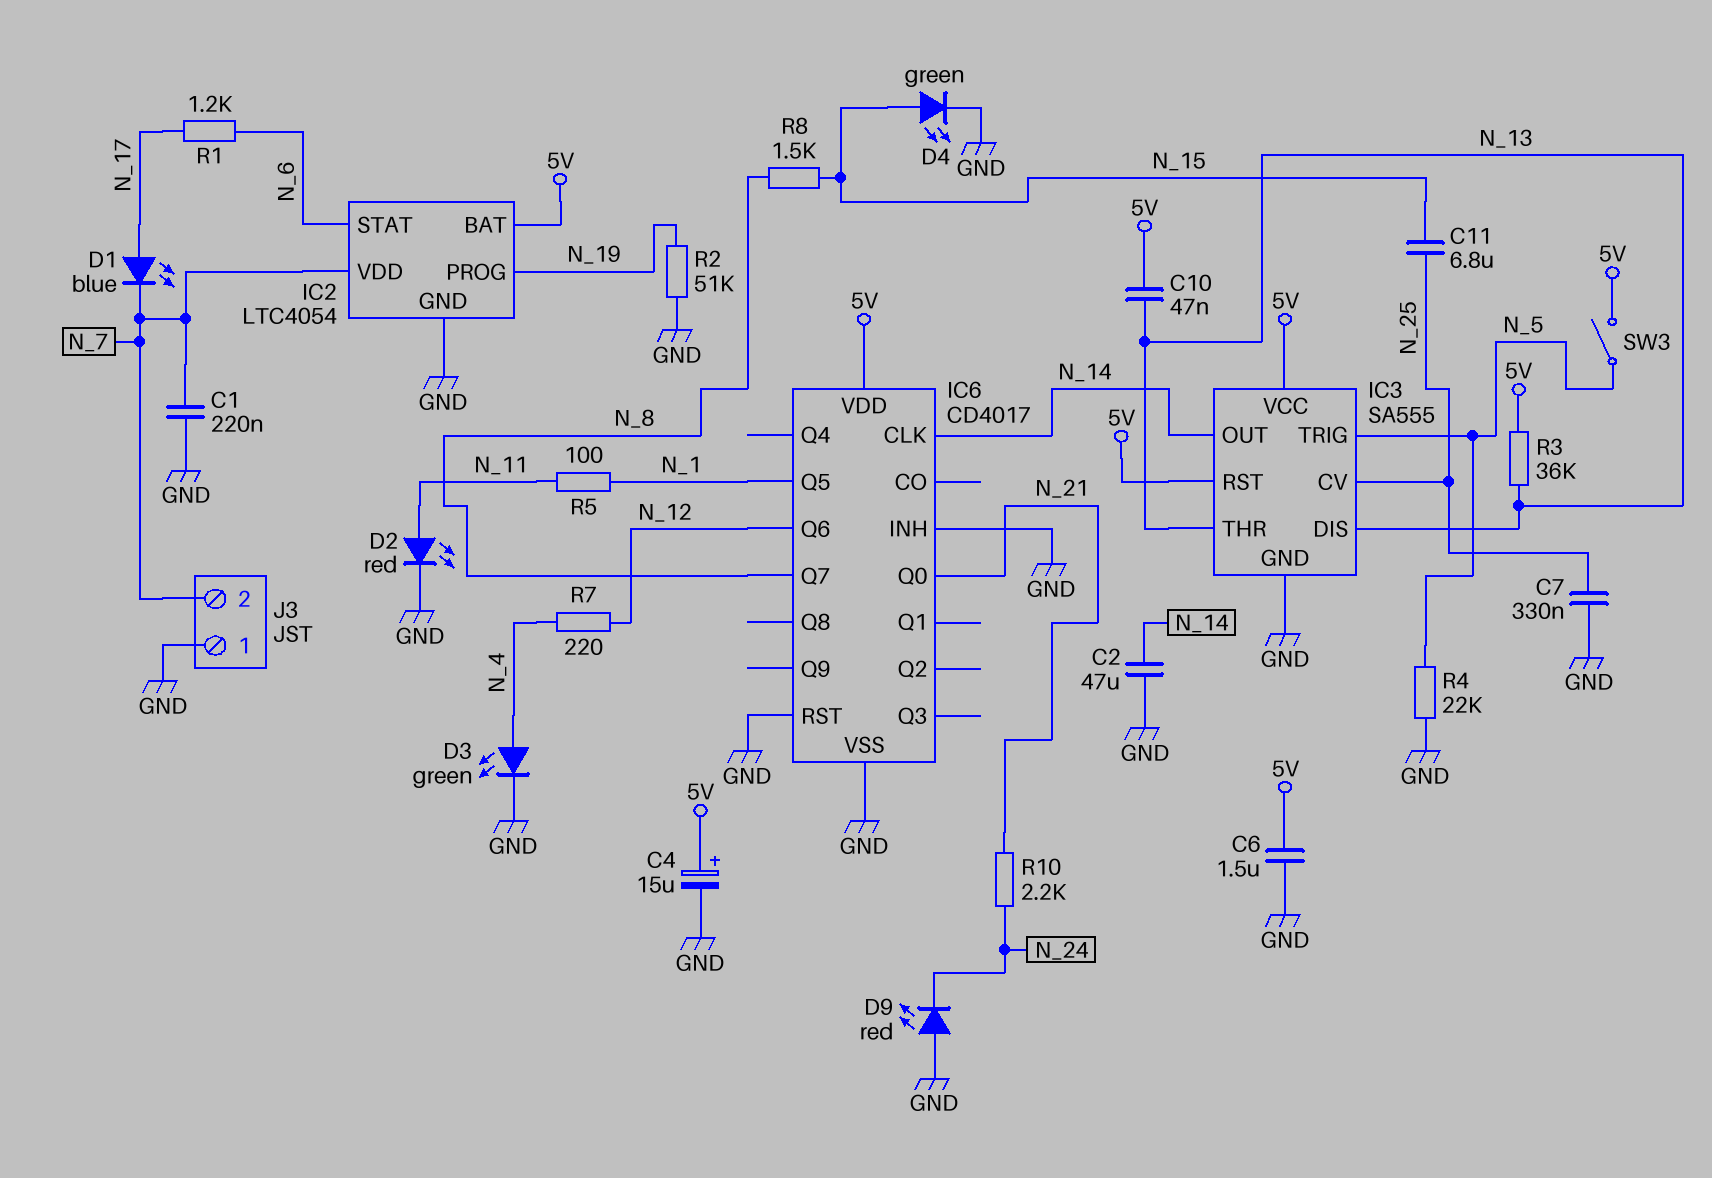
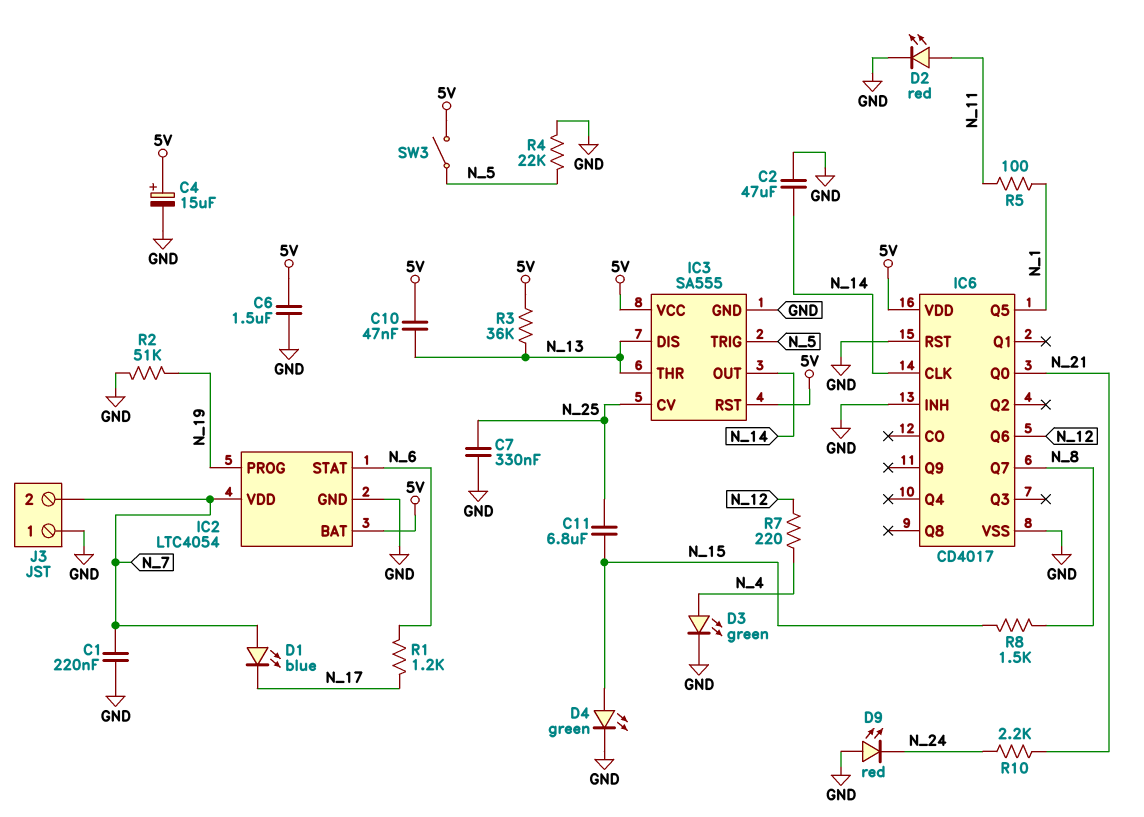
D1: LED blue (A N_17, K N_7) -> LED blue (A N_7, K N_17)

